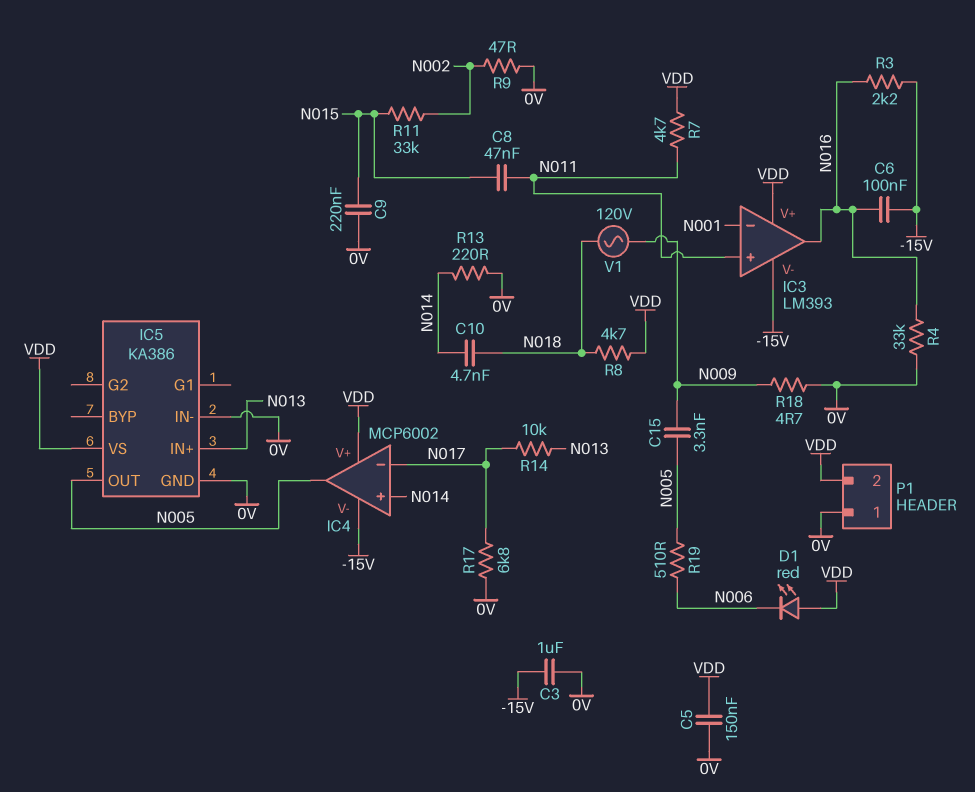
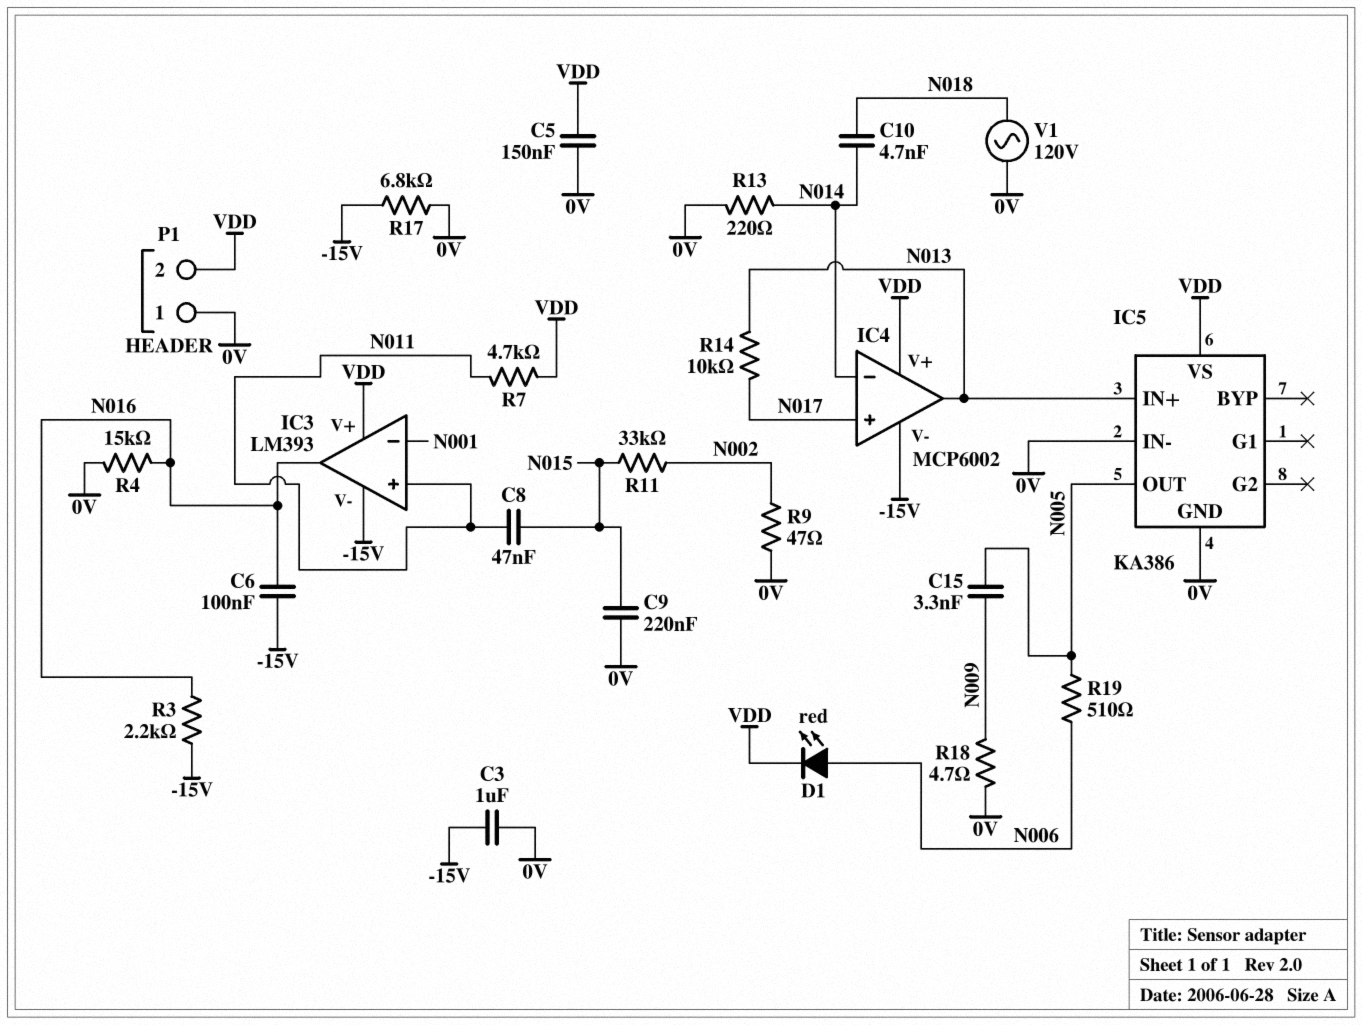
D1: LED red (A VDD, K N006) -> LED red (A N006, K VDD)
IC4 pin in+: N014 -> N017
IC4 pin in-: N017 -> N014
IC4 pin out: N005 -> N013
R4: 33k (0V, N016) -> 15k (0V, N016)
R8: 4.7k (N018, VDD) -> none
R17: 6.8k (0V, N017) -> 6.8k (-15V, 0V)
V1: AC 120V (N009, N018) -> AC 120V (0V, N018)

